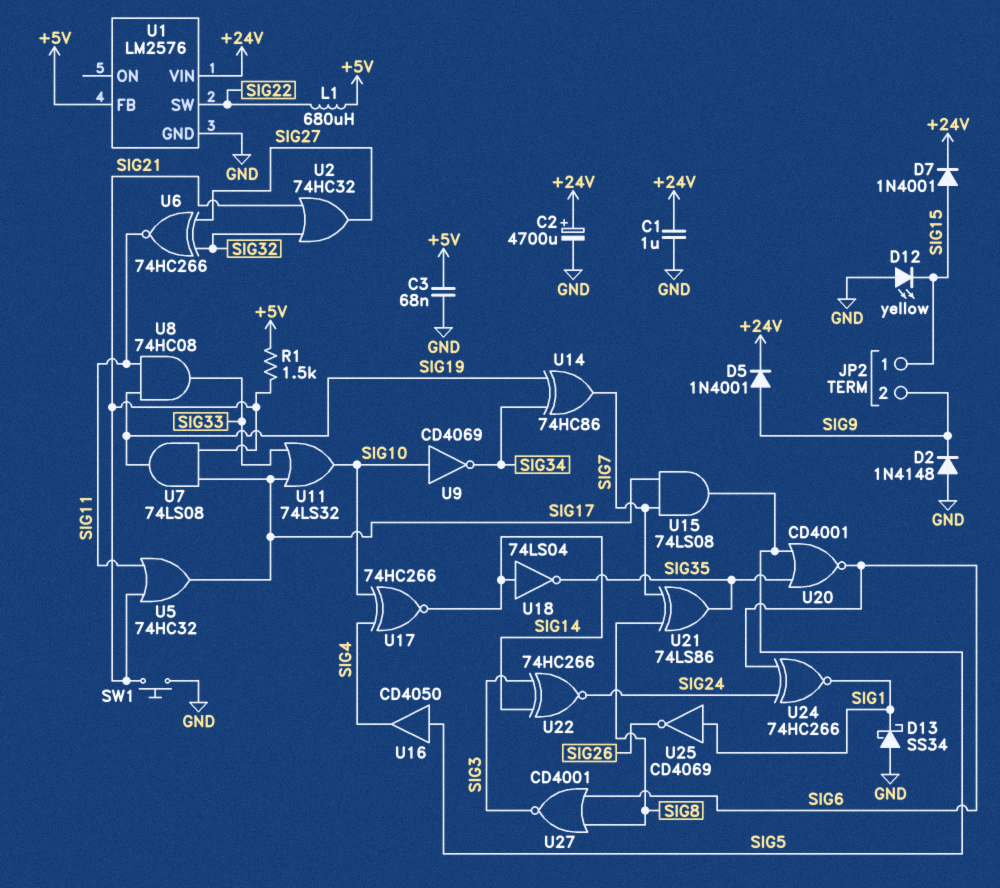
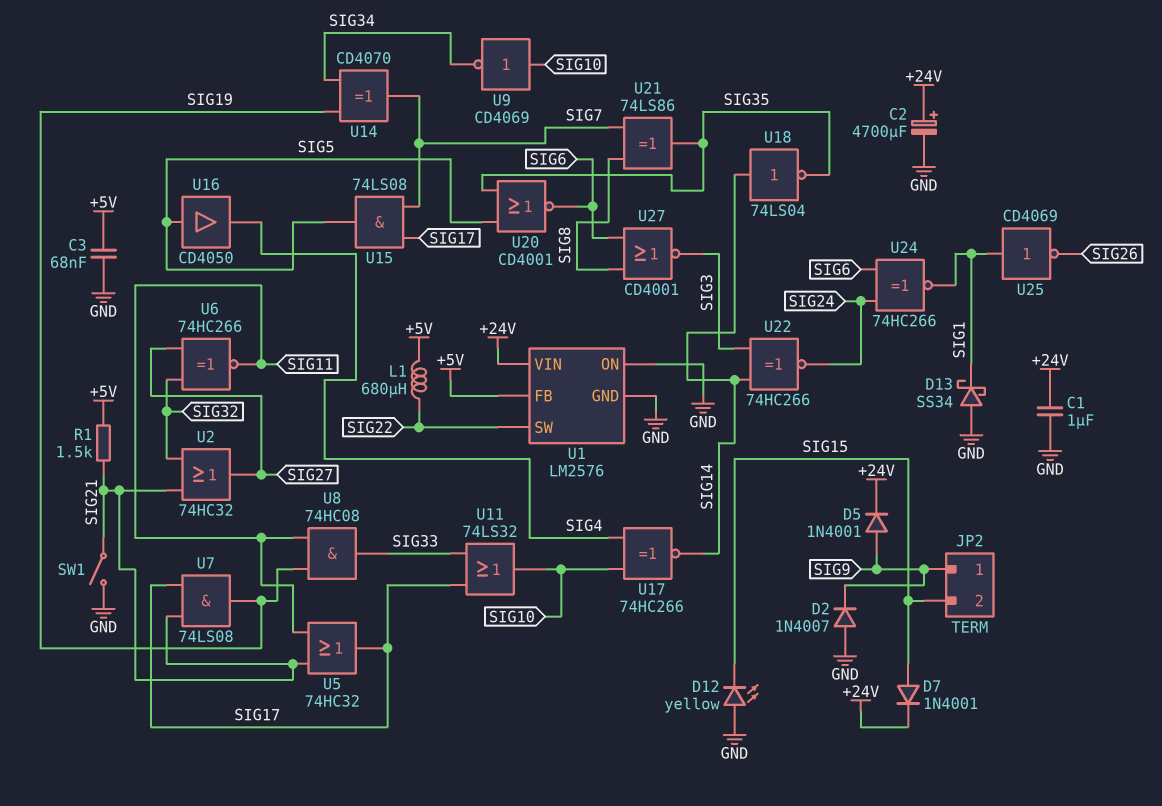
D2: diode 1N4148 (A GND, K SIG9) -> diode 1N4007 (A GND, K SIG9)
JP2 pin 1: SIG15 -> SIG9
JP2 pin 2: SIG9 -> SIG15
SW1: button (GND, SIG21) -> switch (GND, SIG21)
U1 pin ON: none -> GND
U14: XOR 74HC86 (in SIG19, in SIG34, out SIG7) -> XOR CD4070 (in SIG19, in SIG34, out SIG7)

